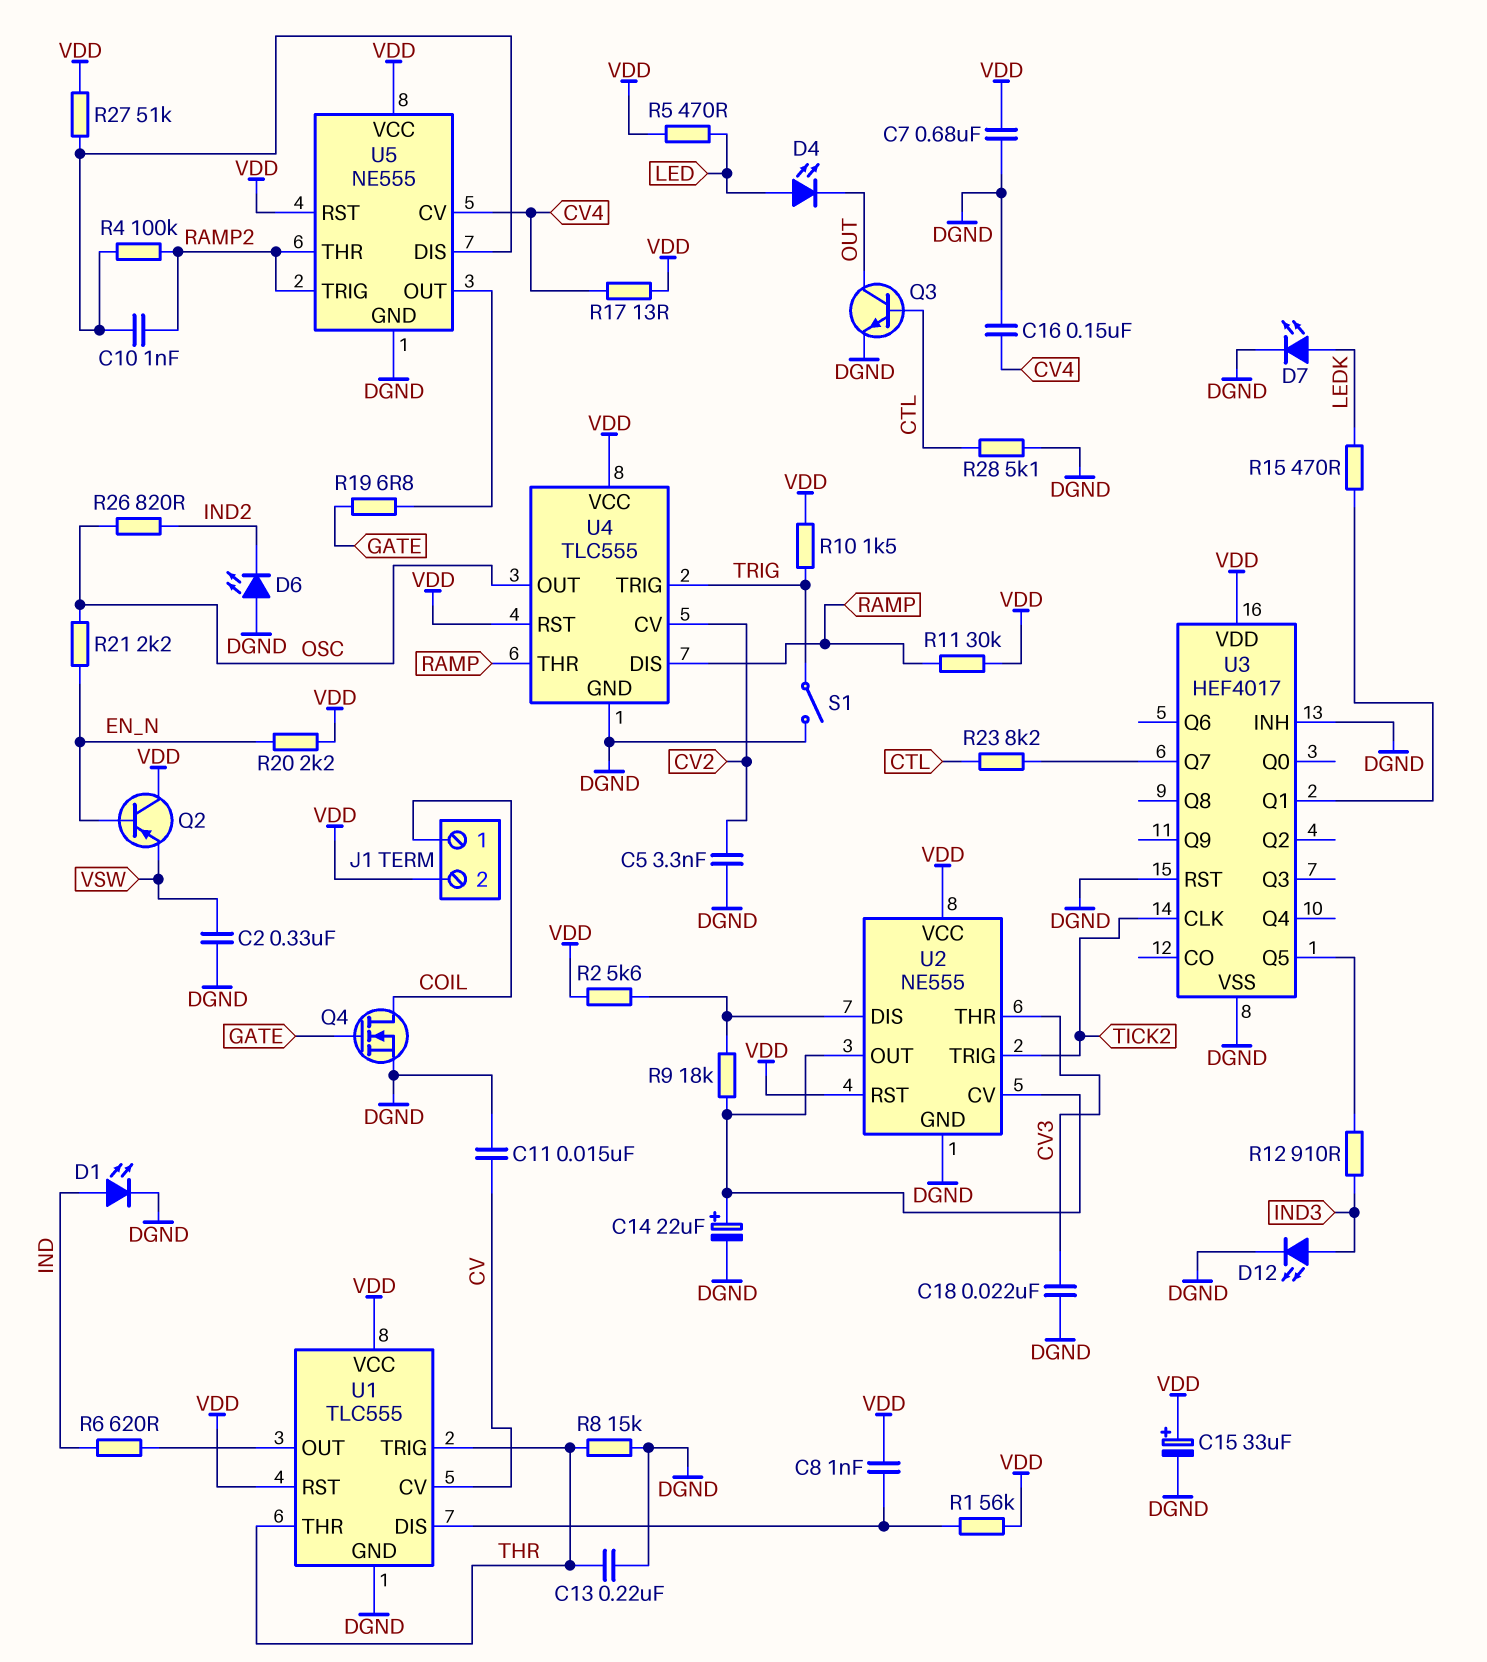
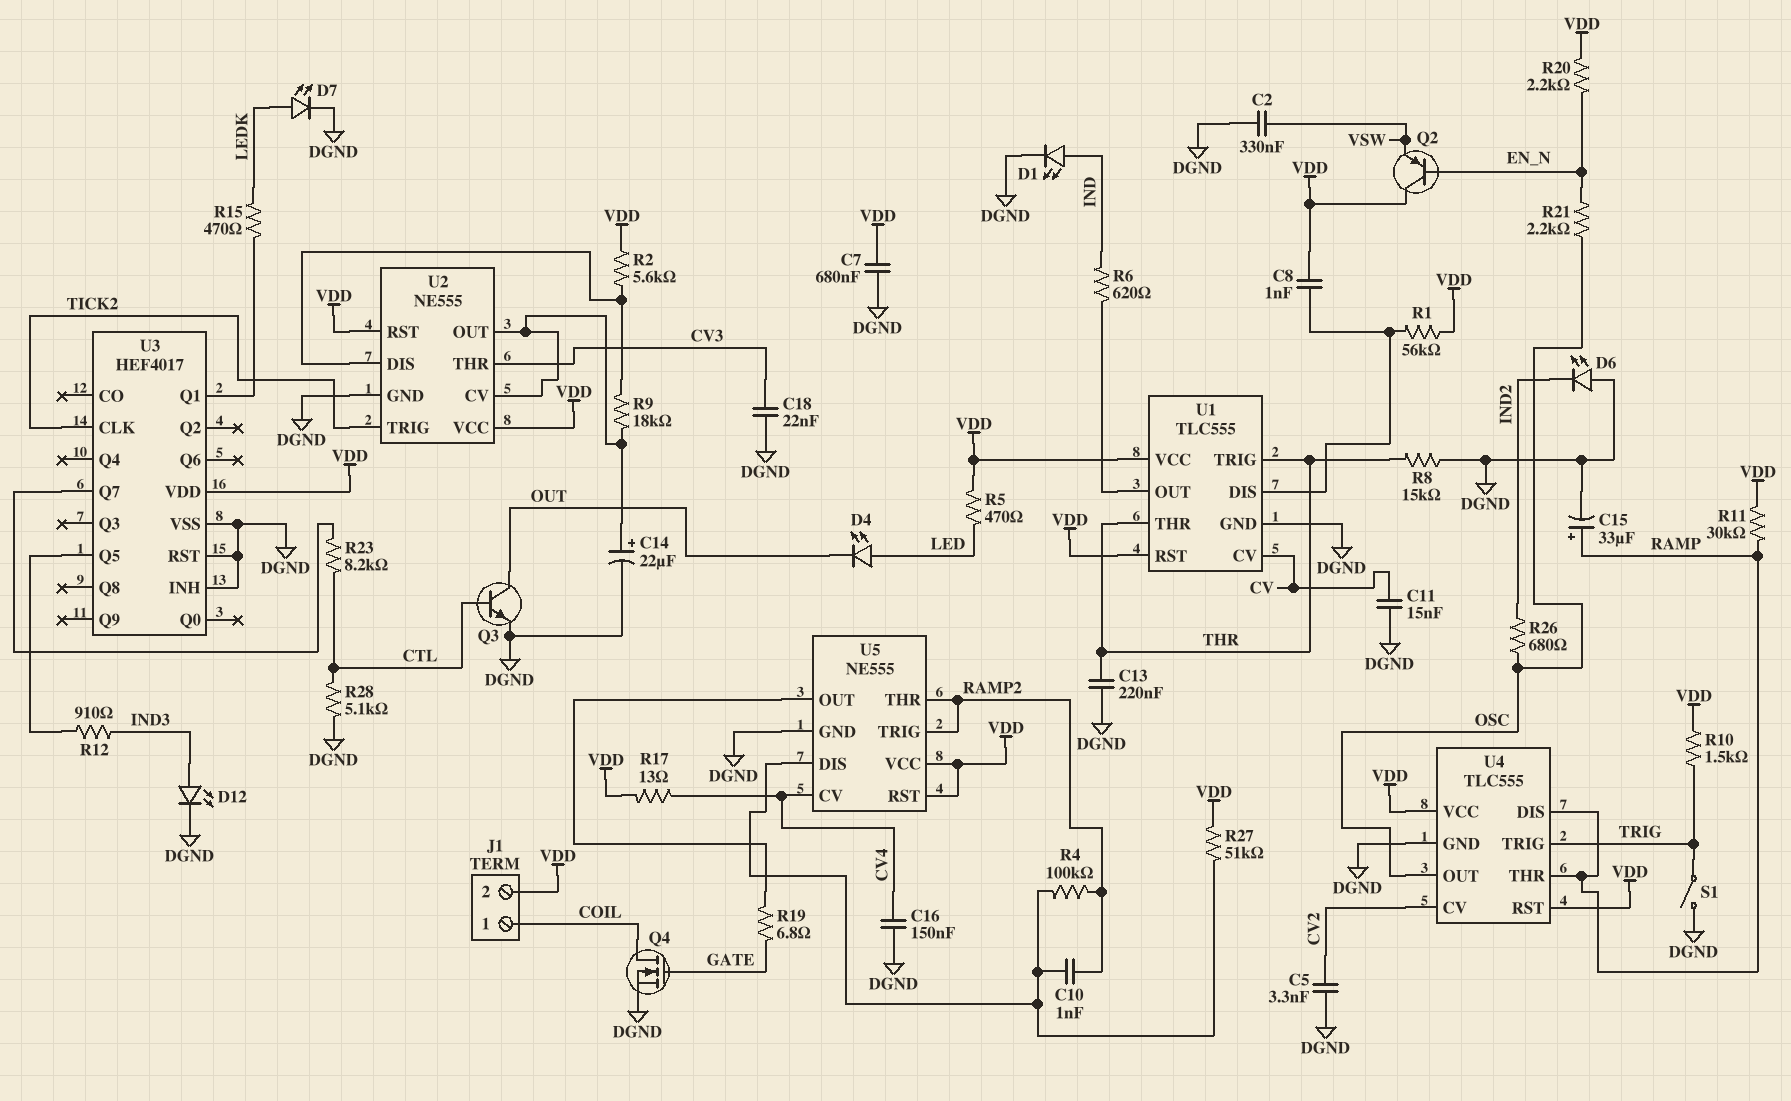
C15: 33uF (plus VDD, minus DGND) -> 33uF (plus RAMP, minus DGND)
R26: 820 (IND2, OSC) -> 680 (IND2, OSC)

